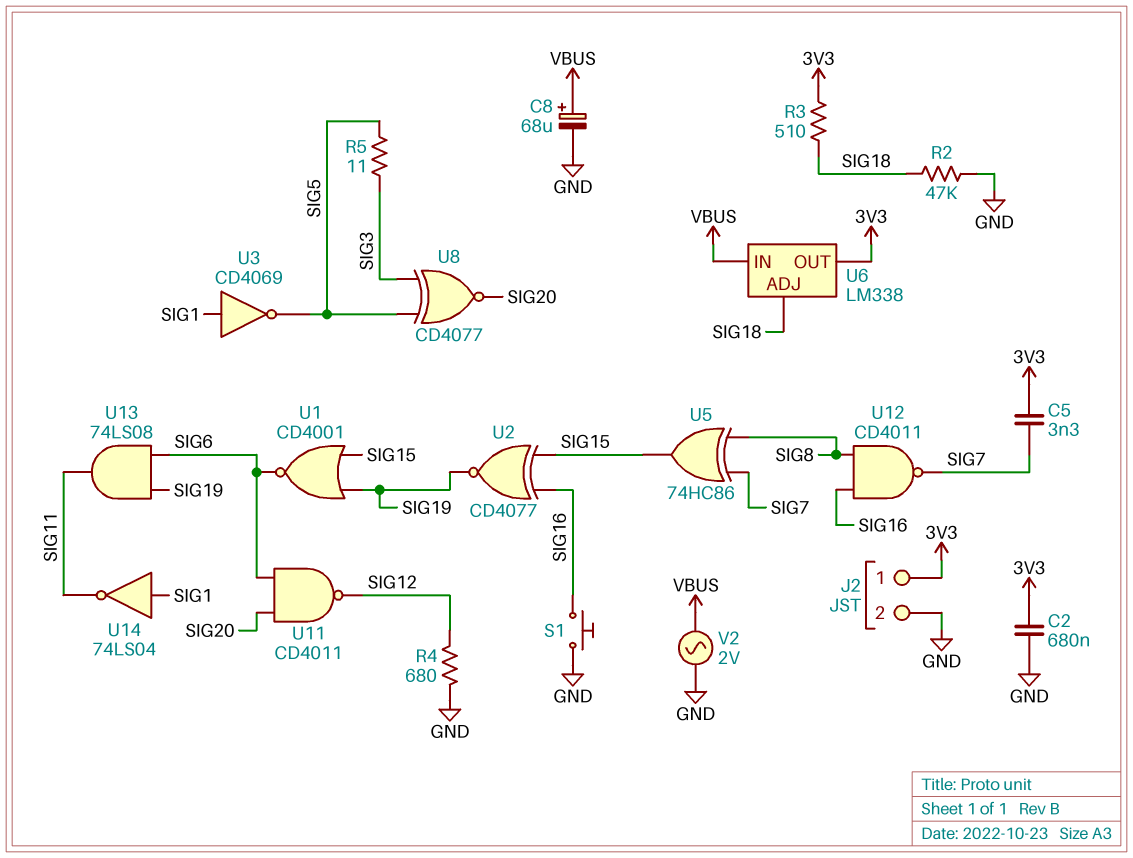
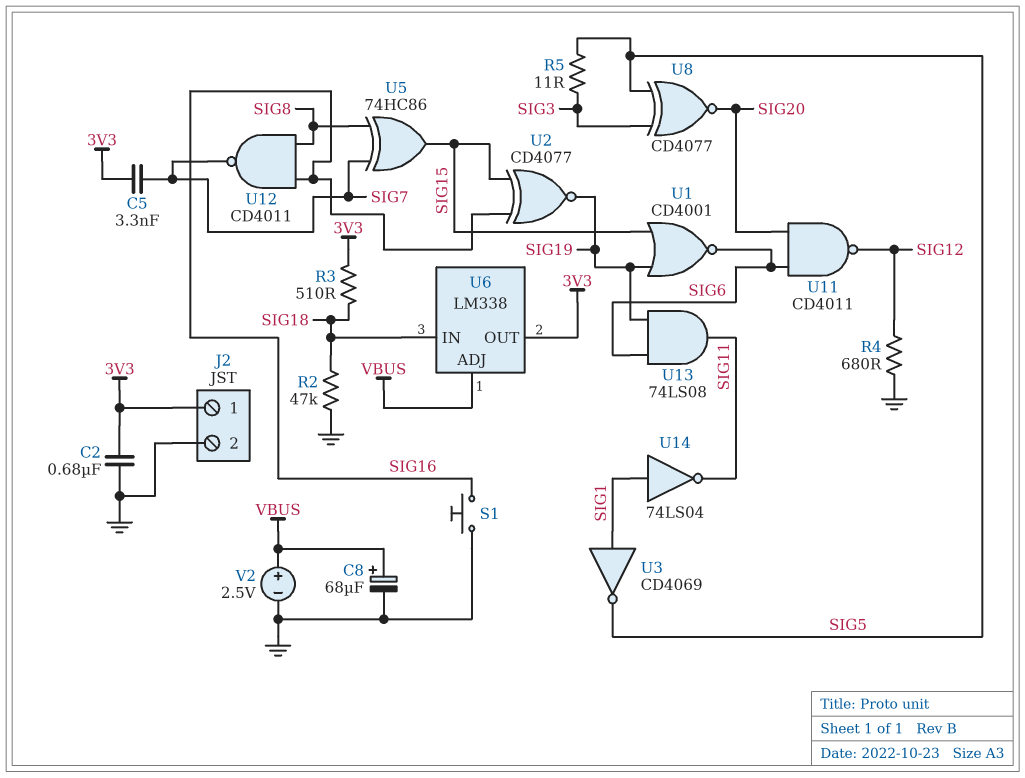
U6 pin ADJ: SIG18 -> VBUS
U6 pin IN: VBUS -> SIG18
V2: AC 2V (GND, VBUS) -> 2.5V (plus VBUS, minus GND)

